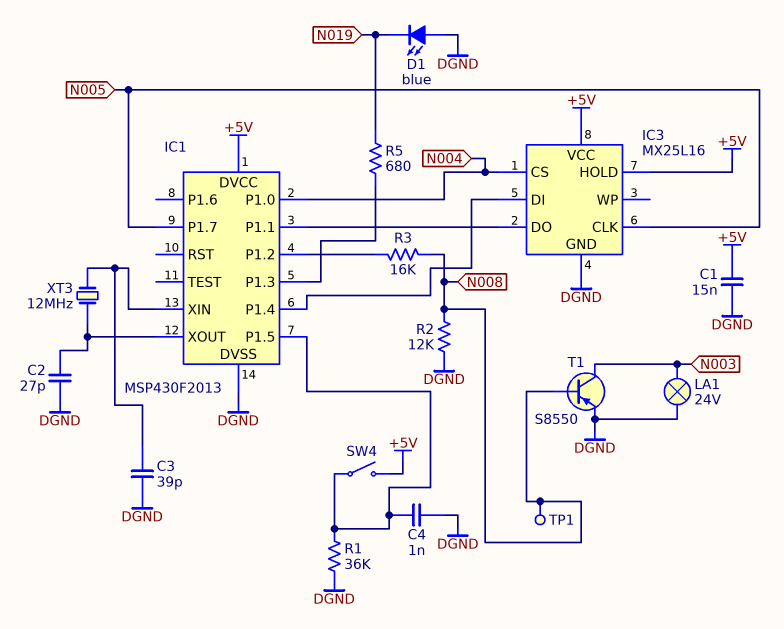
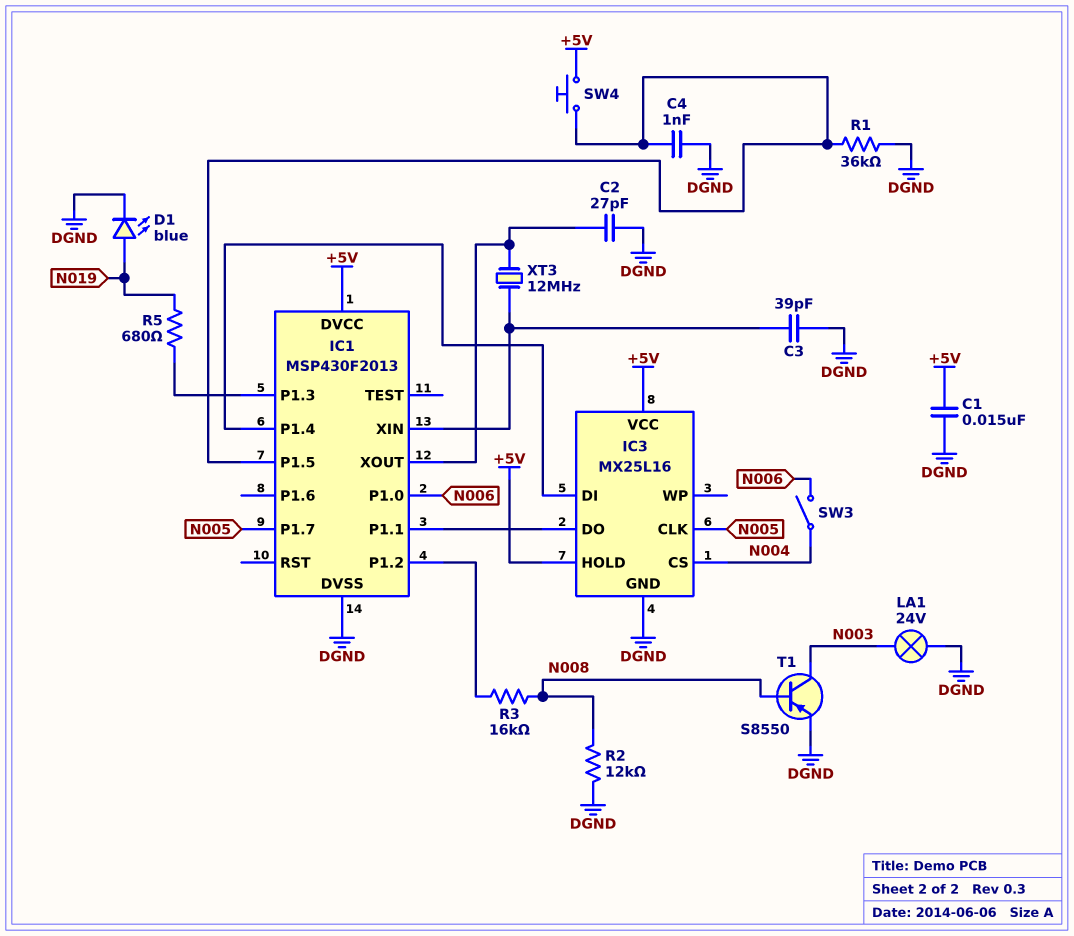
D1: LED blue (A DGND, K N019) -> LED blue (A N019, K DGND)
IC1 pin P1.0: N004 -> N006
SW3: none -> switch (N004, N006)
SW4: switch (+5V, IC1/P1.5) -> button (+5V, IC1/P1.5)
TP1: test point (N008) -> none

